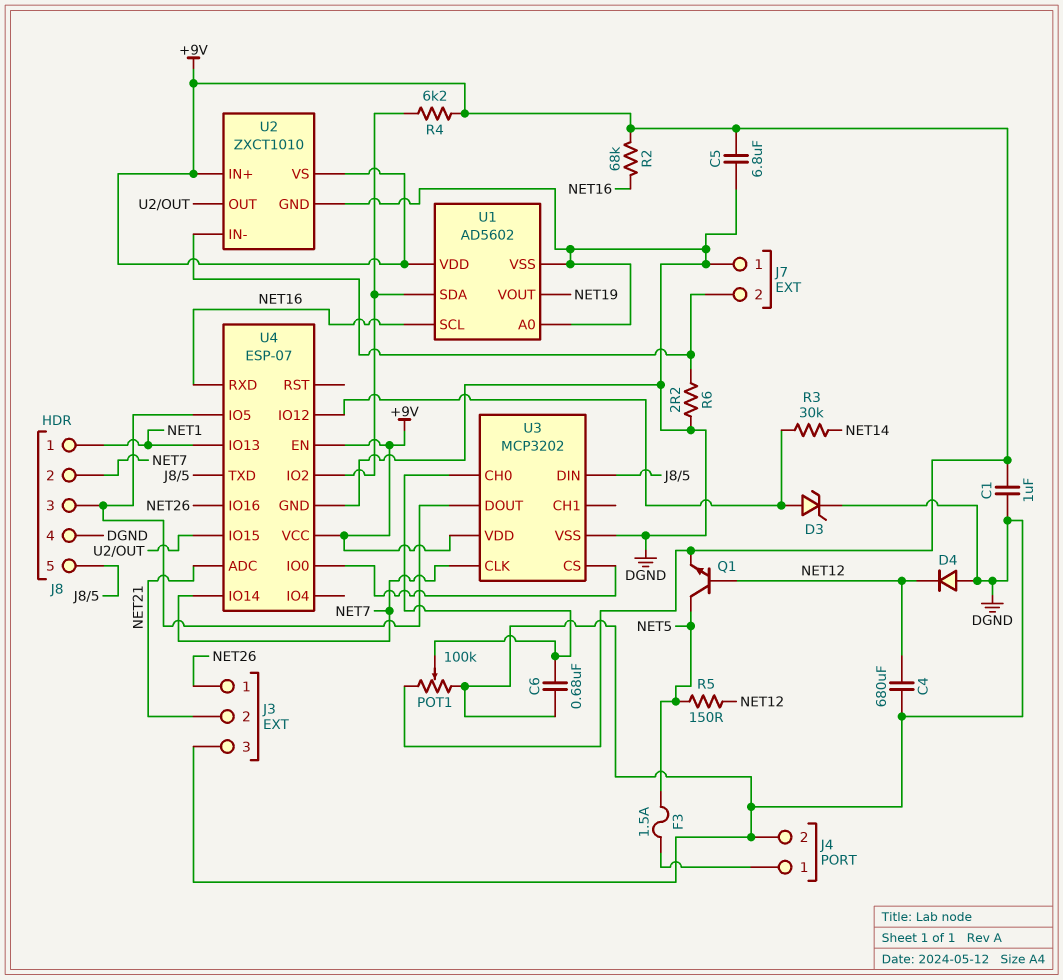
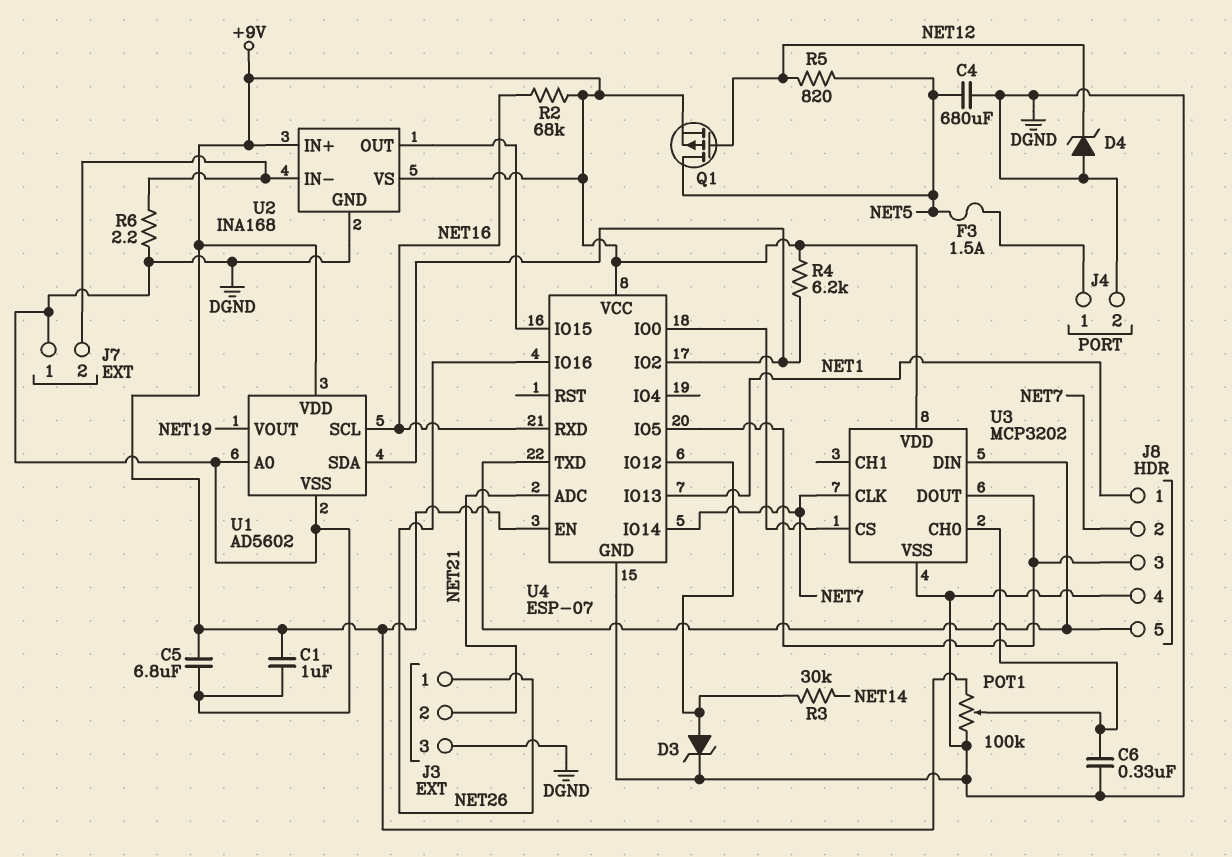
C4: 680uF (DGND, NET12) -> 680uF (DGND, NET5)
C6: 680nF (DGND, U3/CH0) -> 330nF (DGND, U3/CH0)
D4: diode (A DGND, K NET12) -> zener (A DGND, K NET12)
Q1: NPN (B NET12, C NET5, E +9V) -> PMOS (G NET12, D NET5, S +9V)
R5: 150 (NET5, NET12) -> 820 (NET5, NET12)
U2: ZXCT1010 -> INA168

